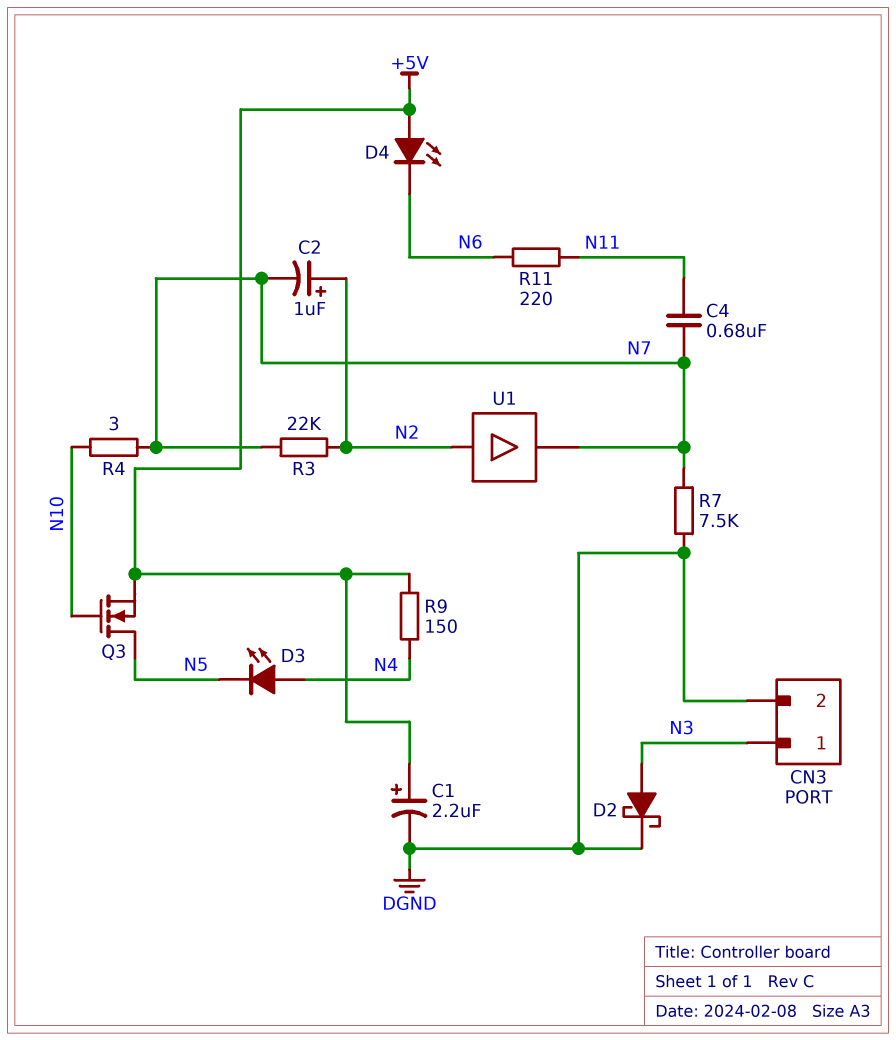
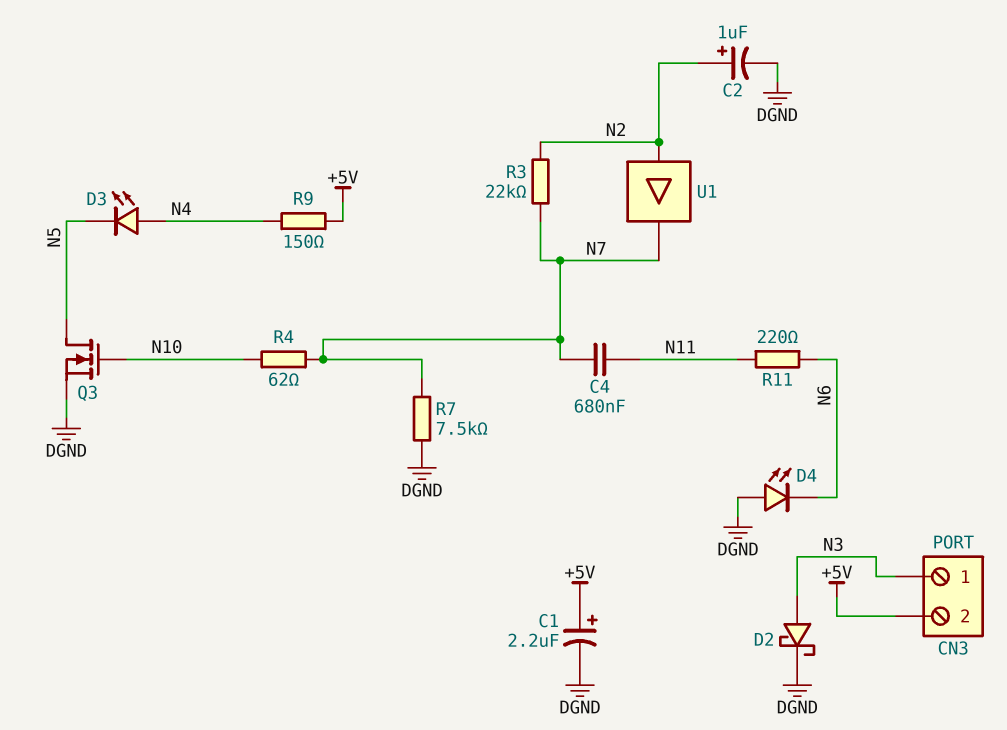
C2: 1uF (plus N2, minus N7) -> 1uF (plus N2, minus DGND)
CN3 pin 2: DGND -> +5V
D4: LED (A +5V, K N6) -> LED (A DGND, K N6)
Q3: NMOS (G N10, D N5, S +5V) -> NMOS (G N10, D N5, S DGND)
R4: 3 (N7, N10) -> 62 (N7, N10)

